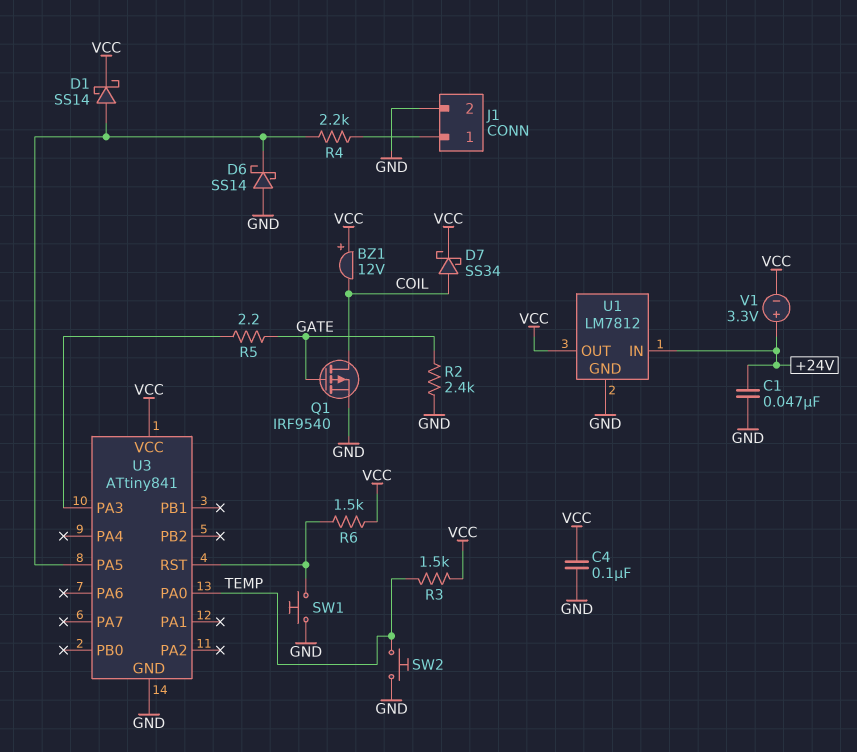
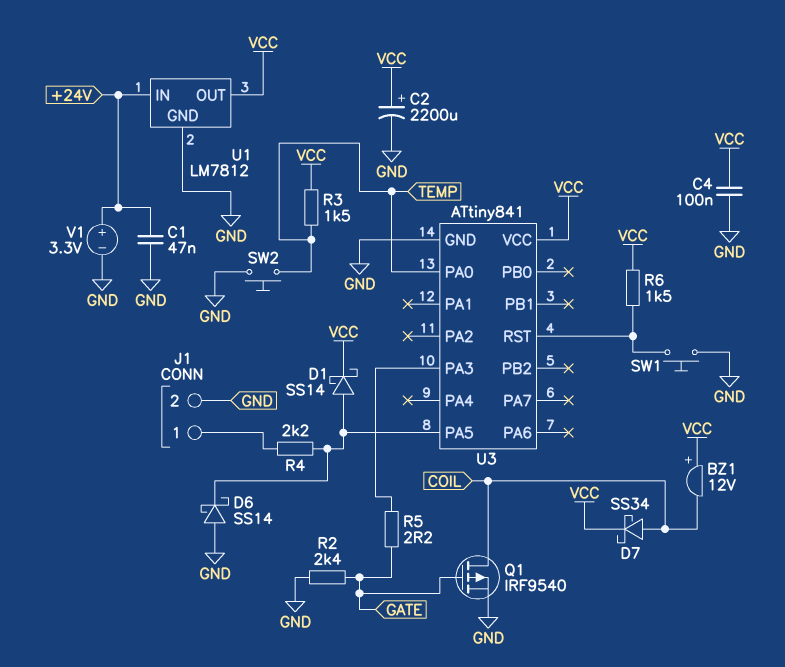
C2: none -> 2200uF (plus VCC, minus GND)
V1: 3.3V (plus +24V, minus VCC) -> 3.3V (plus +24V, minus GND)

